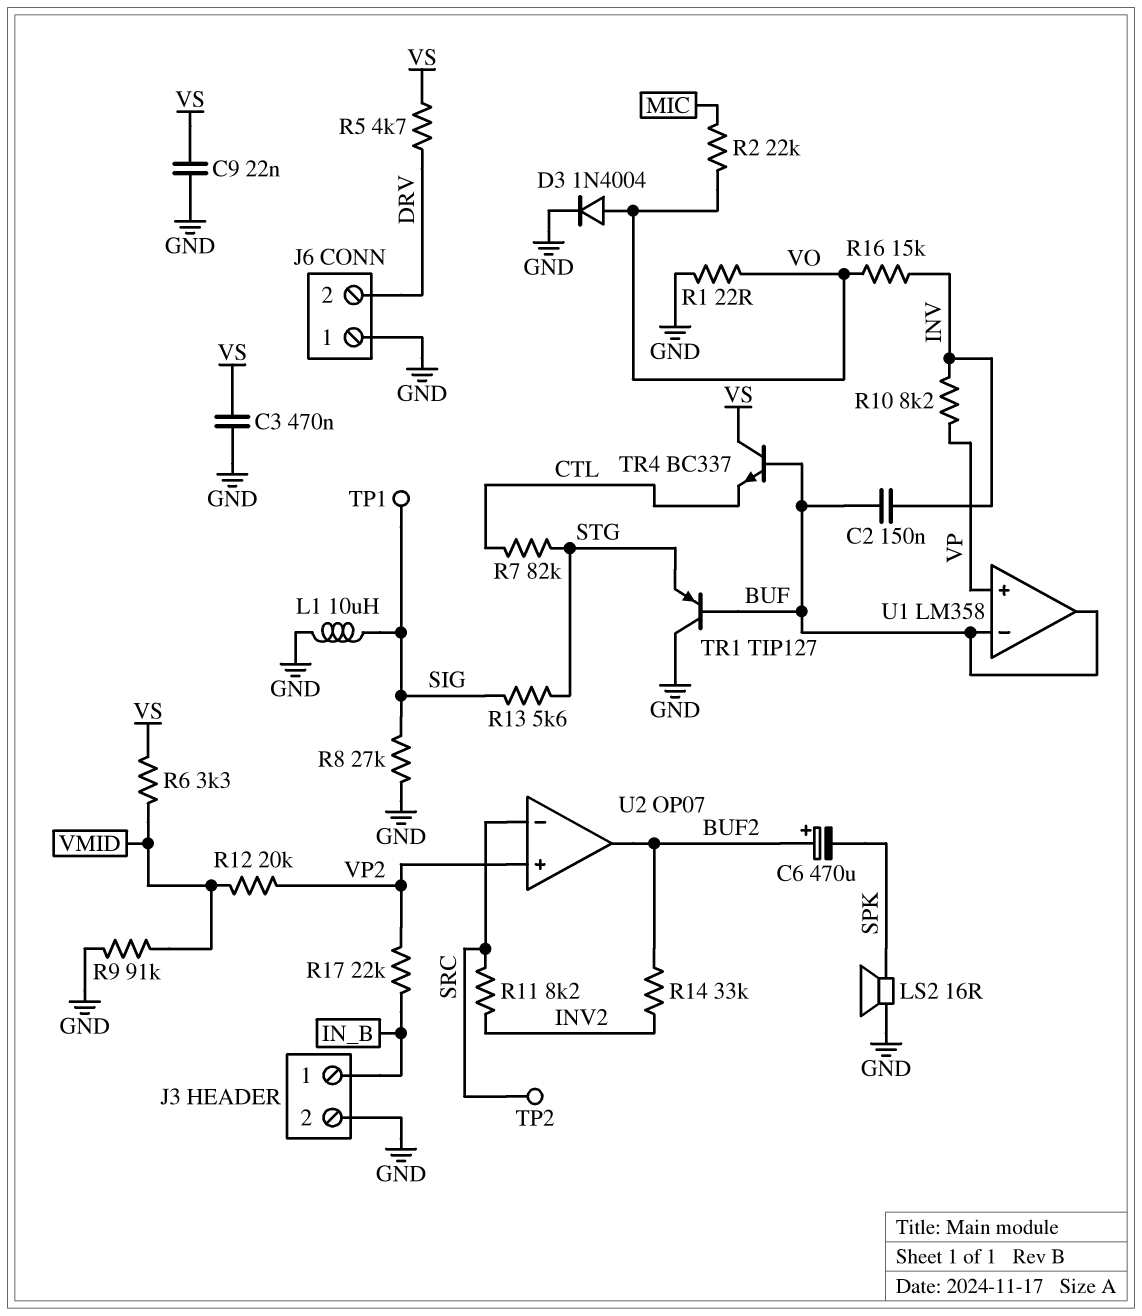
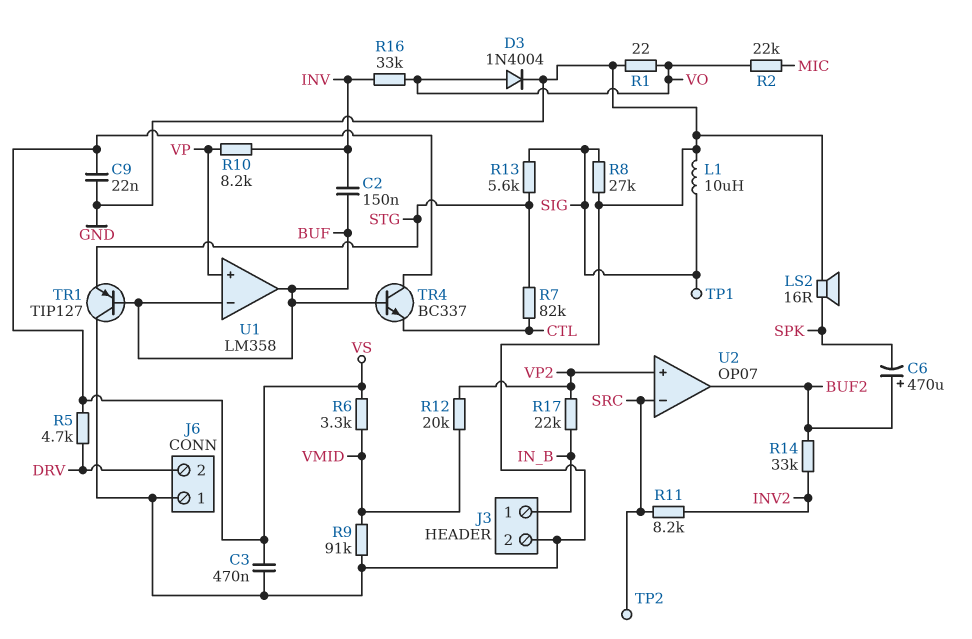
R16: 15k (INV, VO) -> 33k (INV, VO)

